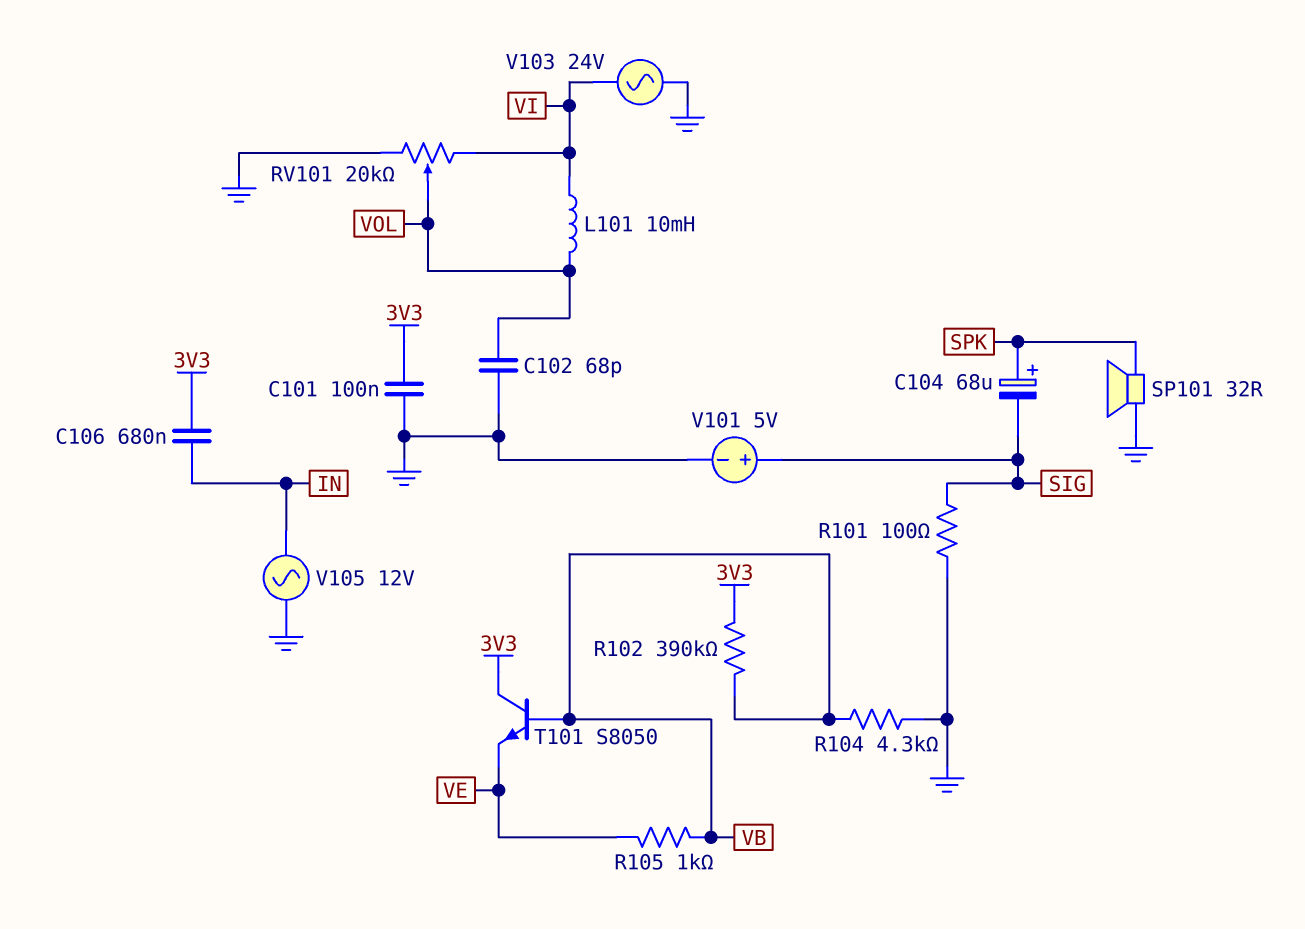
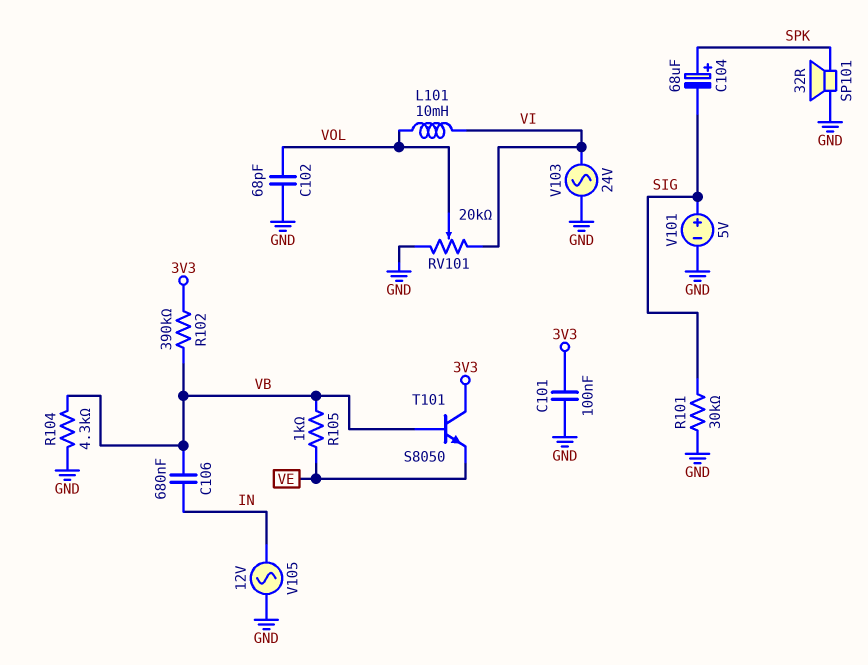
C106: 680nF (3V3, IN) -> 680nF (IN, VB)
R101: 100 (GND, SIG) -> 30k (GND, SIG)

